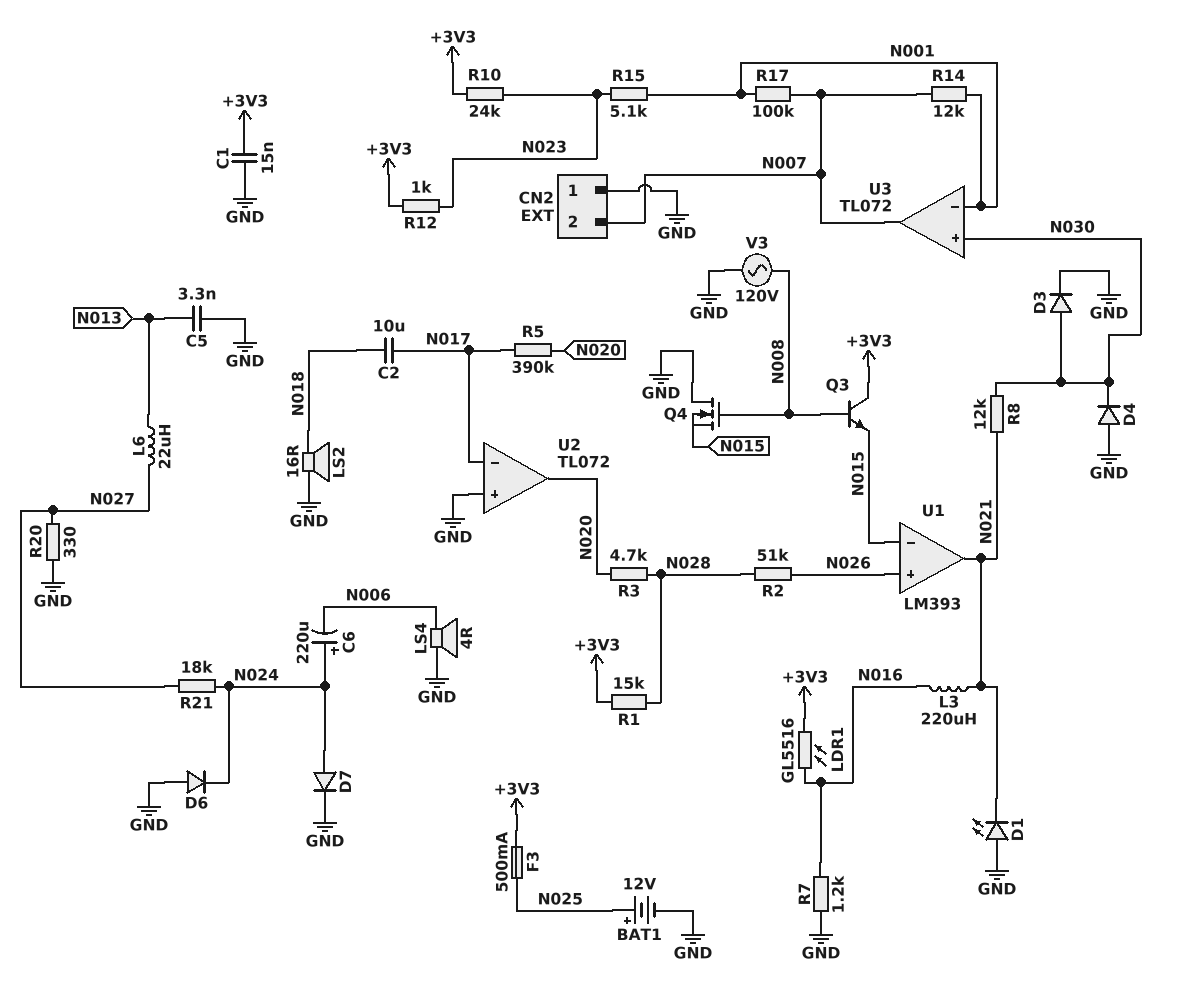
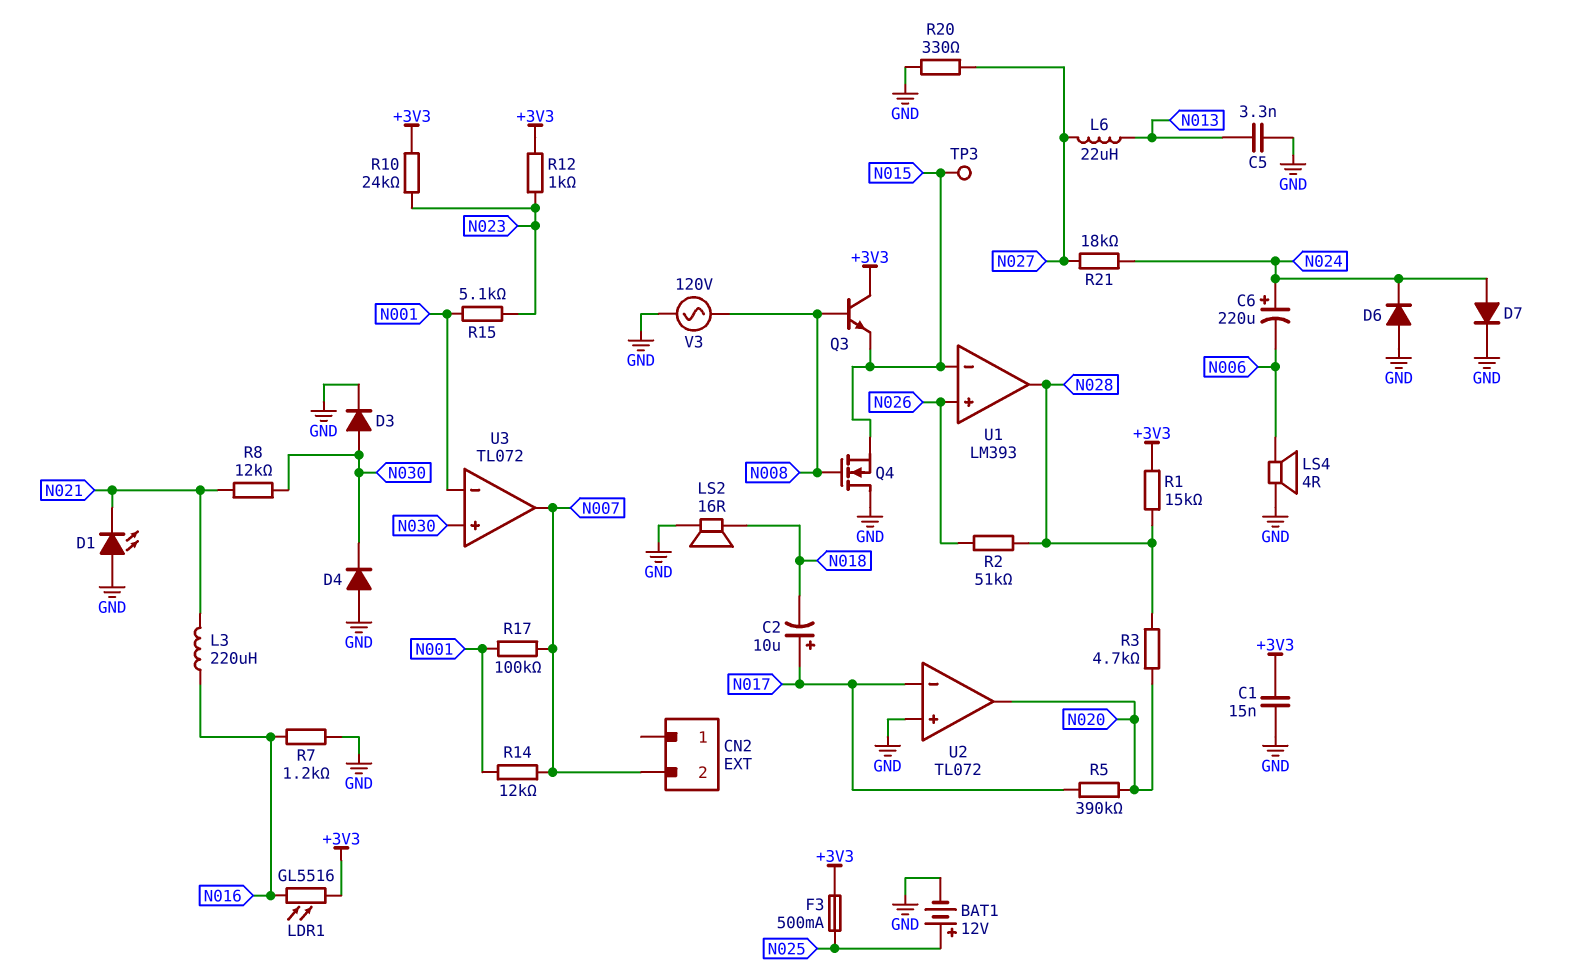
C2: 10uF (N017, N018) -> 10uF (plus N017, minus N018)
CN2 pin 1: GND -> none
TP3: none -> test point (N015)
U1 pin out: N021 -> N028

